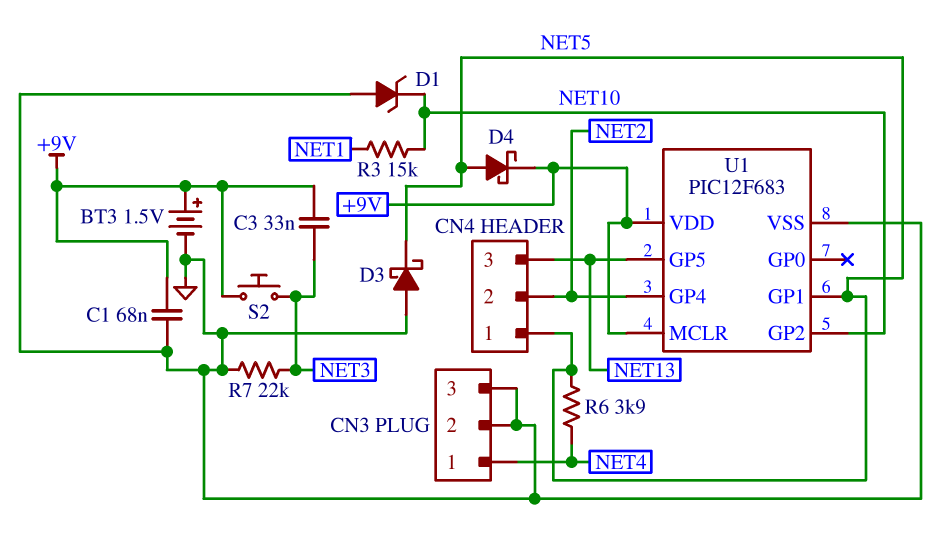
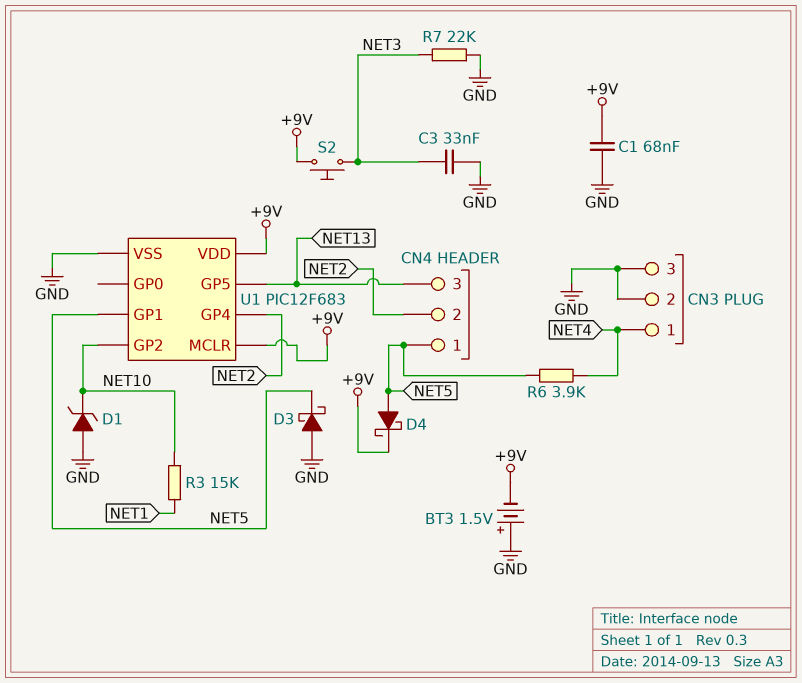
BT3: 1.5V (plus +9V, minus GND) -> 1.5V (plus GND, minus +9V)
C3: 33nF (+9V, NET3) -> 33nF (GND, NET3)

